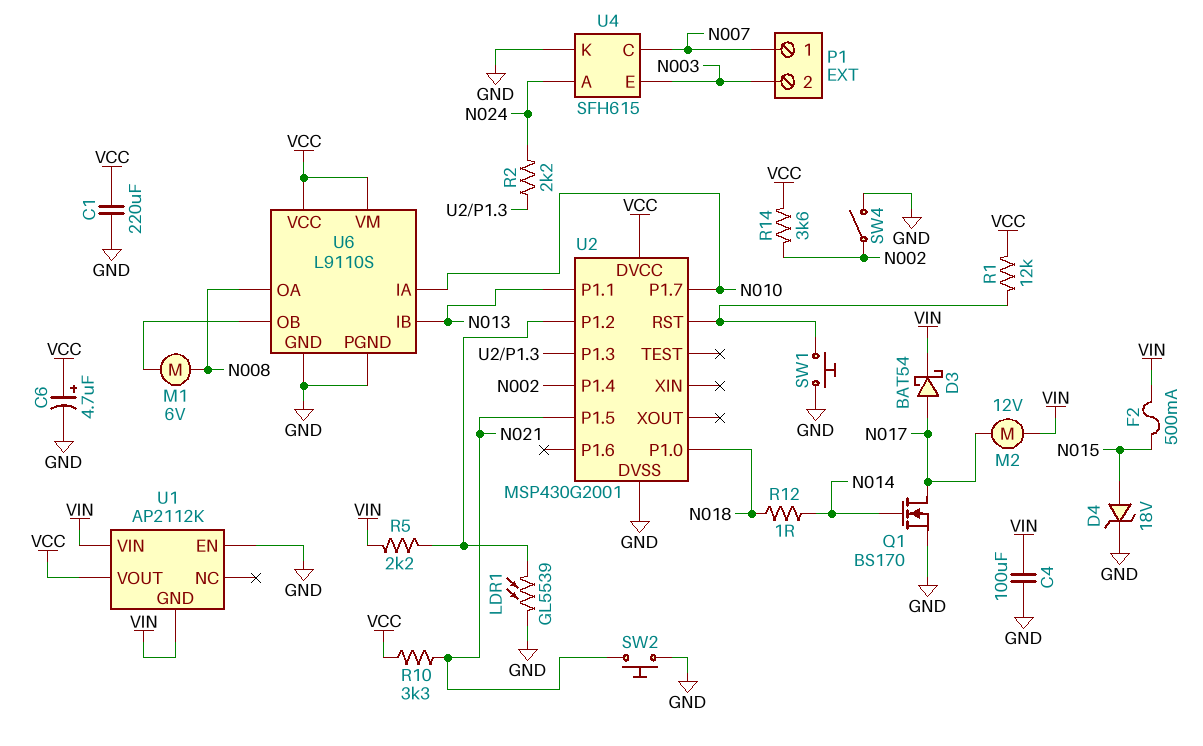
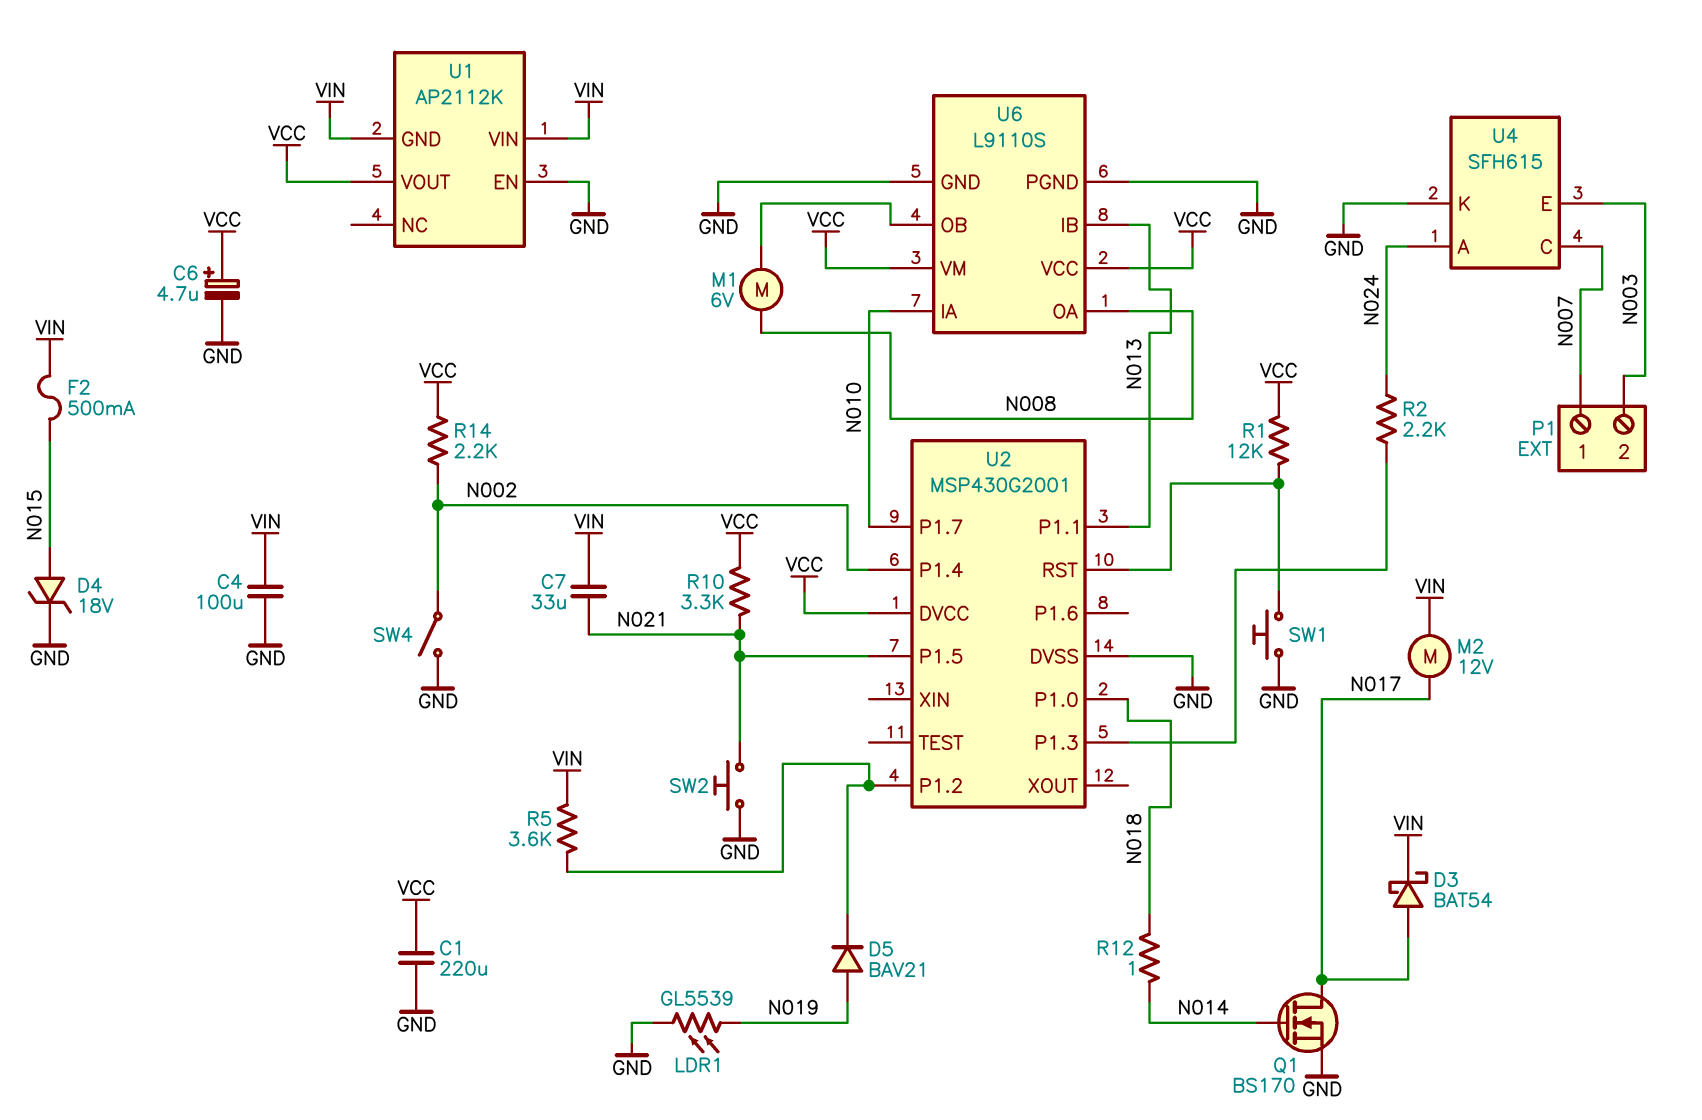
C7: none -> 33uF (N021, VIN)
D5: none -> diode BAV21 (A N019, K U2/P1.2)
LDR1: GL5539 (GND, U2/P1.2) -> GL5539 (GND, N019)
R5: 2.2k (U2/P1.2, VIN) -> 3.6k (U2/P1.2, VIN)
R14: 3.6k (N002, VCC) -> 2.2k (N002, VCC)

